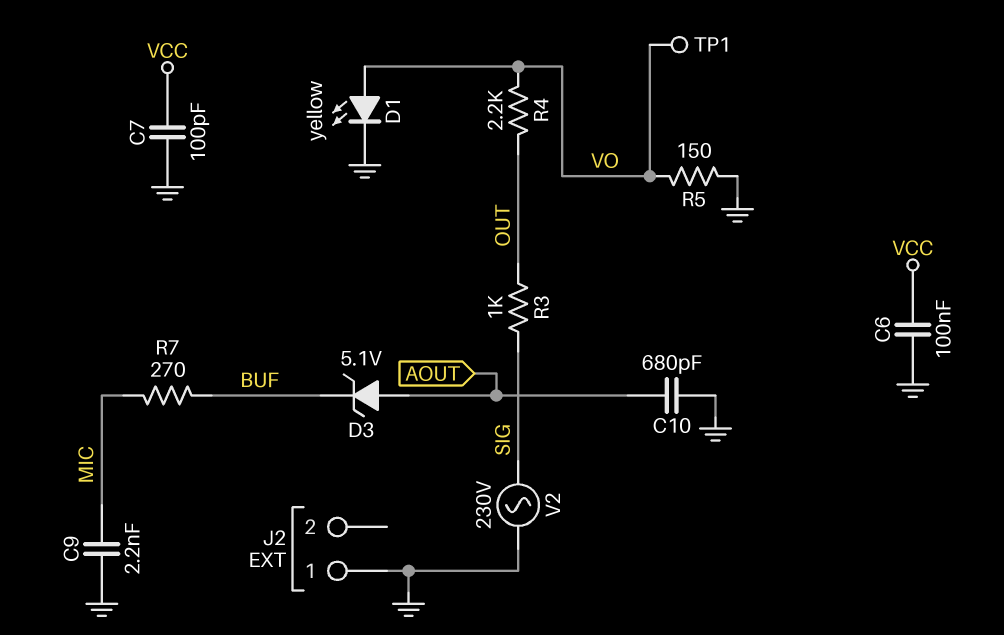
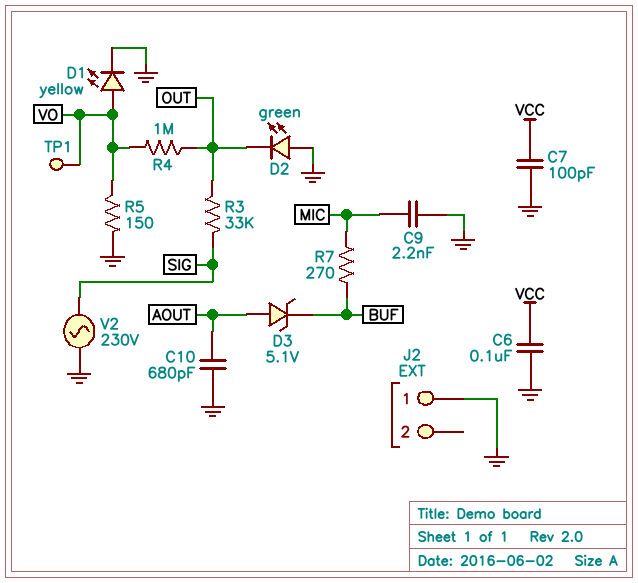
D2: none -> LED green (A GND, K OUT)
R3: 1k (OUT, SIG) -> 33k (OUT, SIG)
R4: 2.2k (OUT, VO) -> 1M (OUT, VO)

